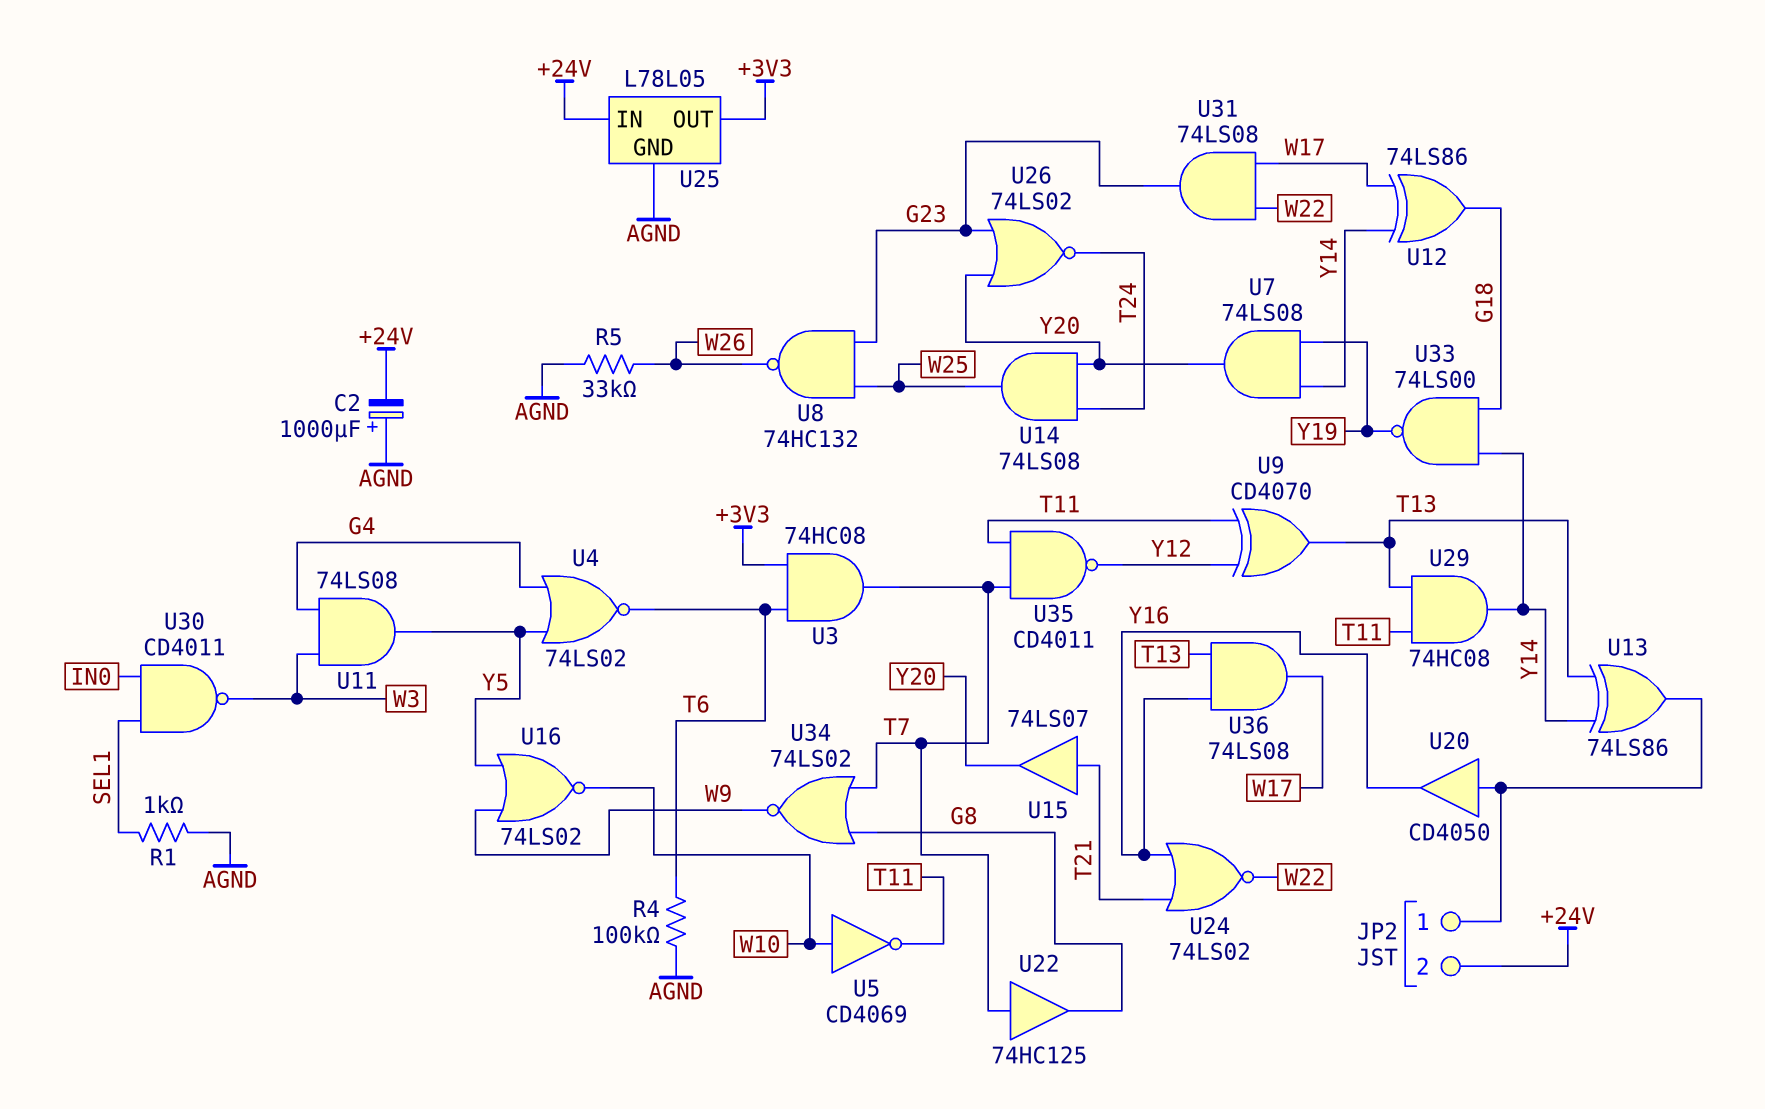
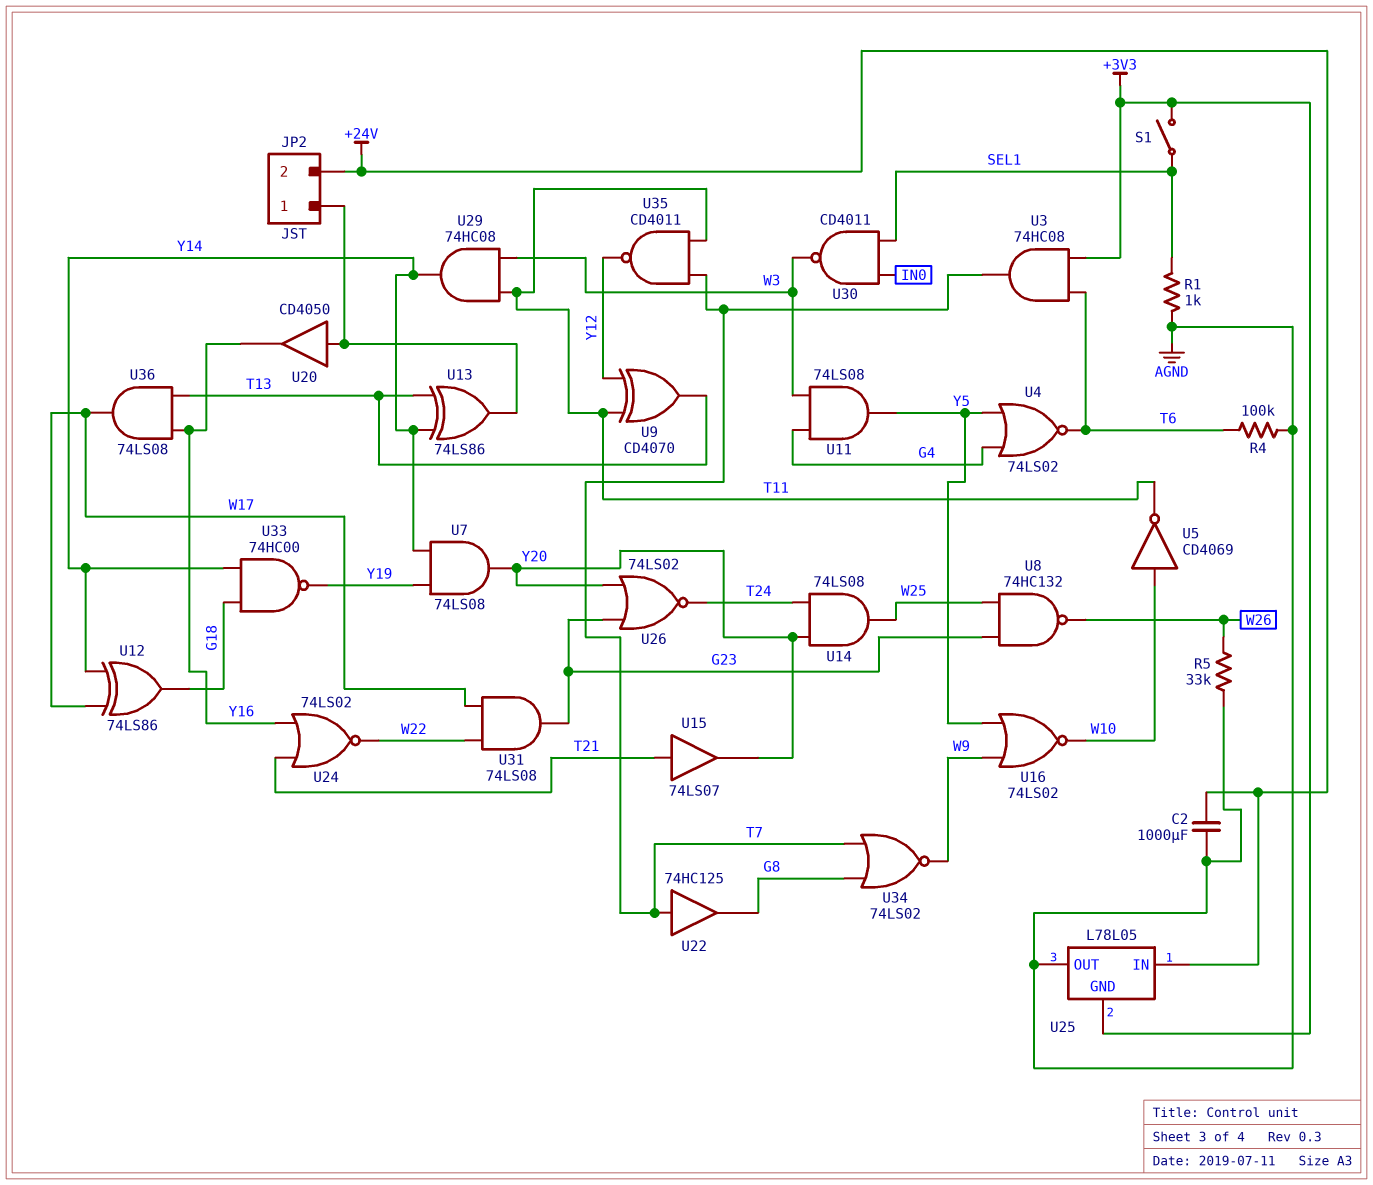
C2: 1000uF (plus AGND, minus +24V) -> 1000uF (+24V, AGND)
S1: none -> switch (+3V3, SEL1)
U25 pin GND: AGND -> +3V3
U25 pin OUT: +3V3 -> AGND
U29: AND 74HC08 (in T11, in T13, out Y14) -> AND 74HC08 (in T11, in W3, out Y14)
U33: NAND 74LS00 (in G18, in Y14, out Y19) -> NAND 74HC00 (in G18, in Y14, out Y19)

